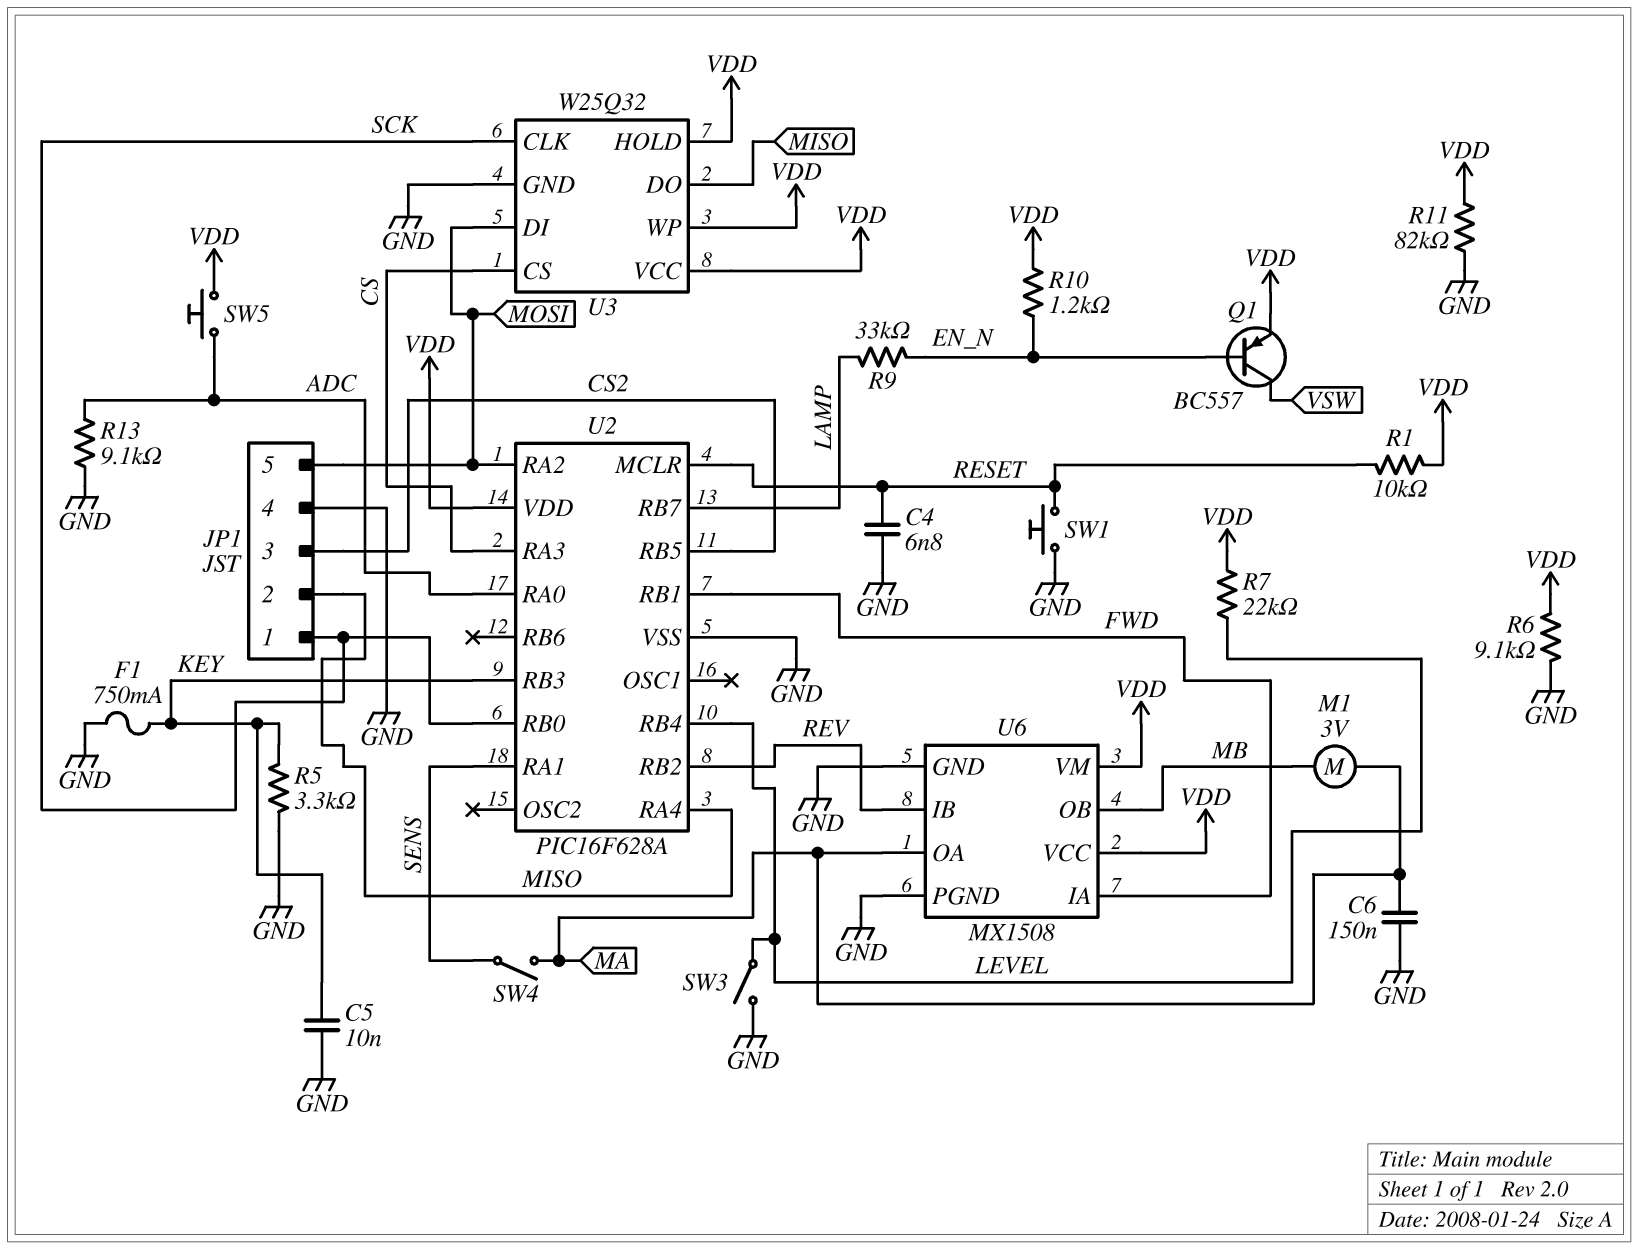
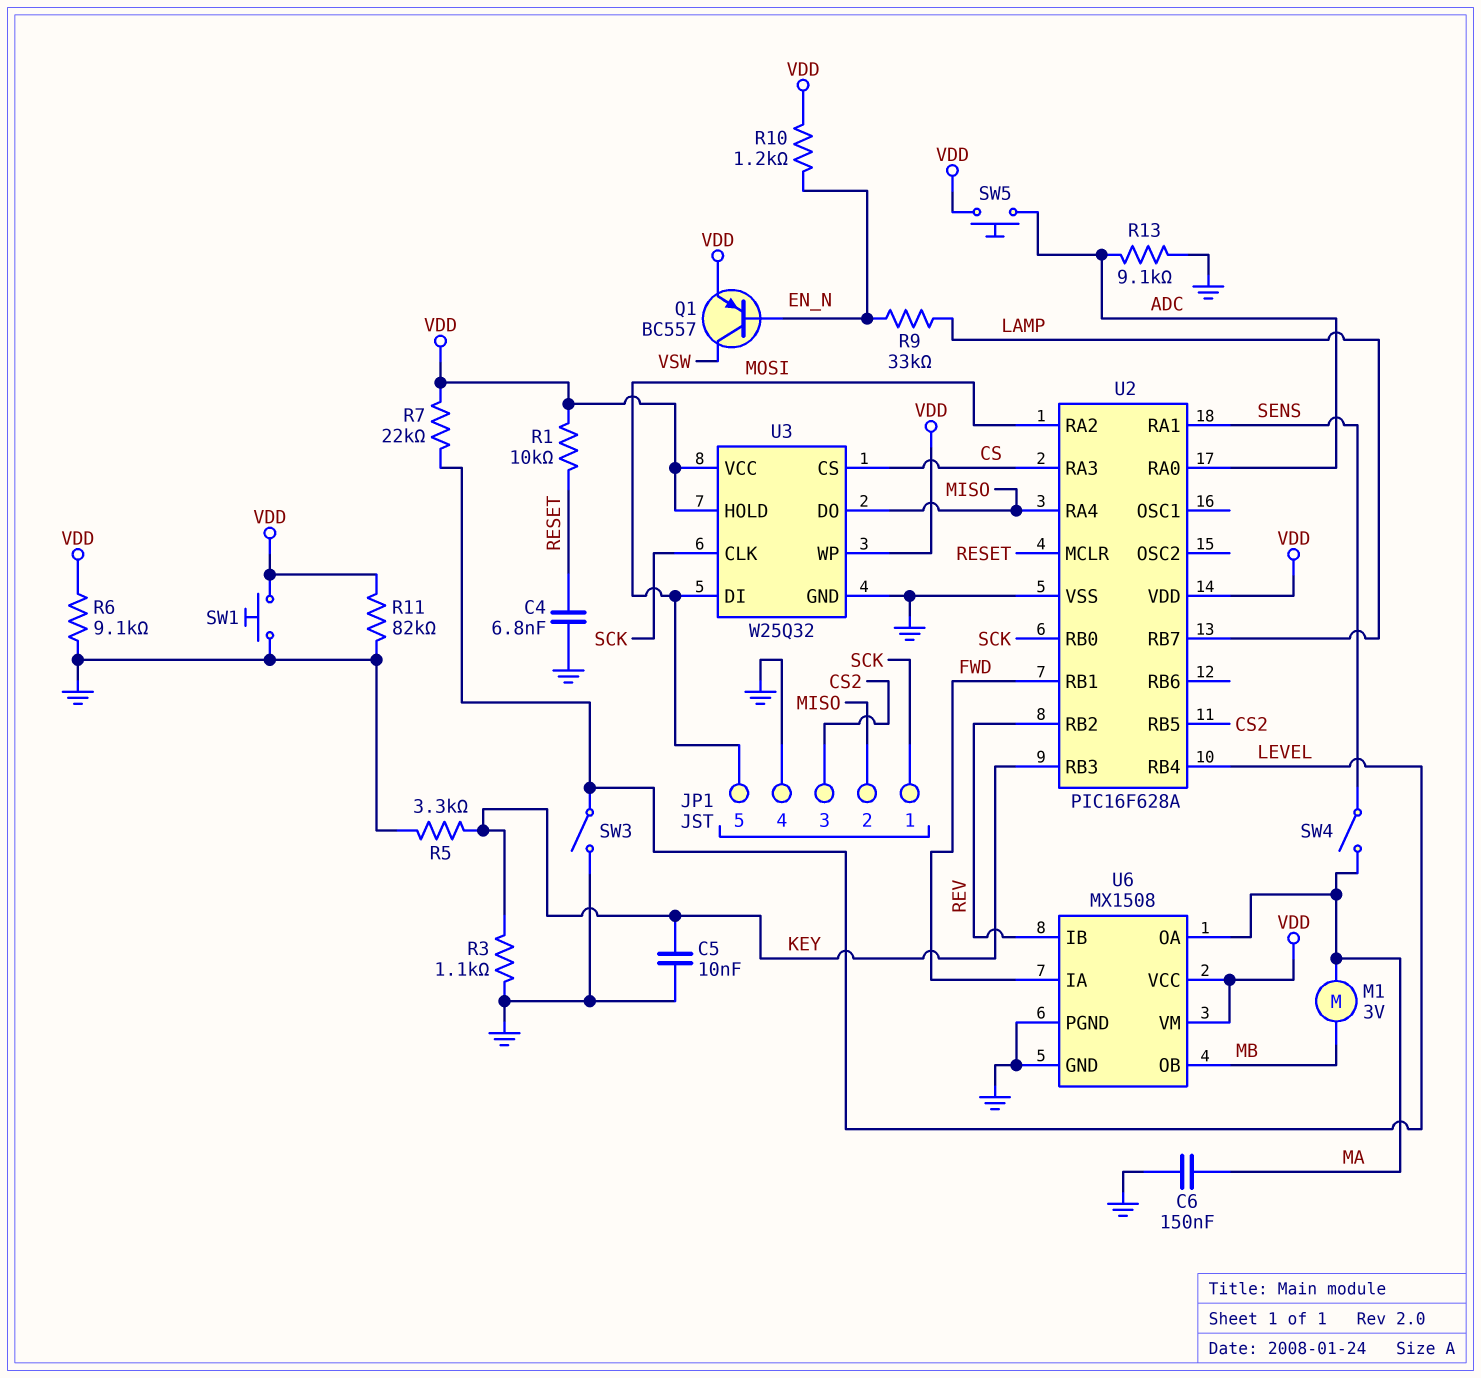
F1: 750mA (GND, KEY) -> none
R3: none -> 1.1k (GND, KEY)
SW1: button (GND, RESET) -> button (GND, VDD)

